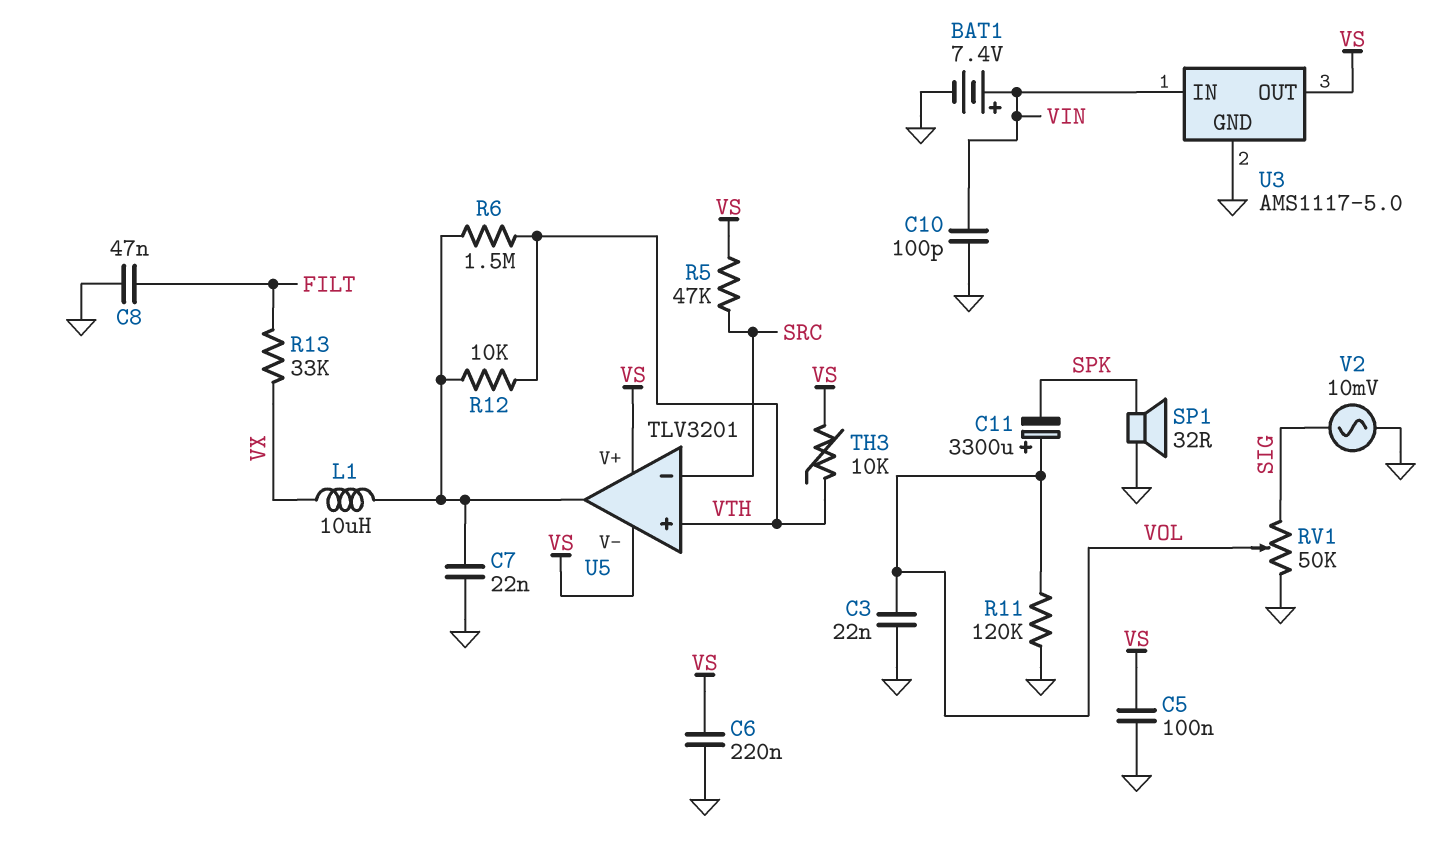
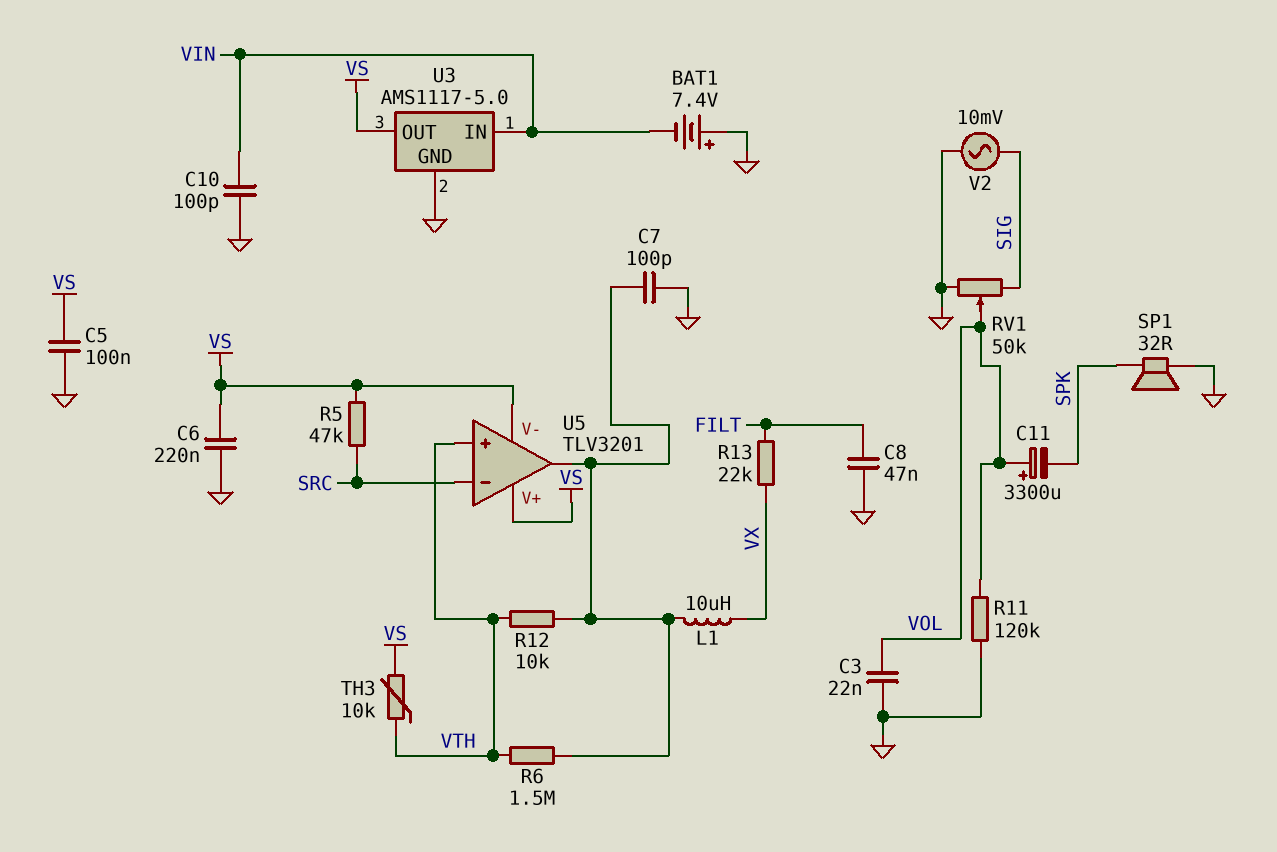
BAT1: 7.4V (plus VIN, minus GND) -> 7.4V (plus GND, minus VIN)
C7: 22nF (GND, U5/out) -> 100pF (GND, U5/out)
R13: 33k (FILT, VX) -> 22k (FILT, VX)

